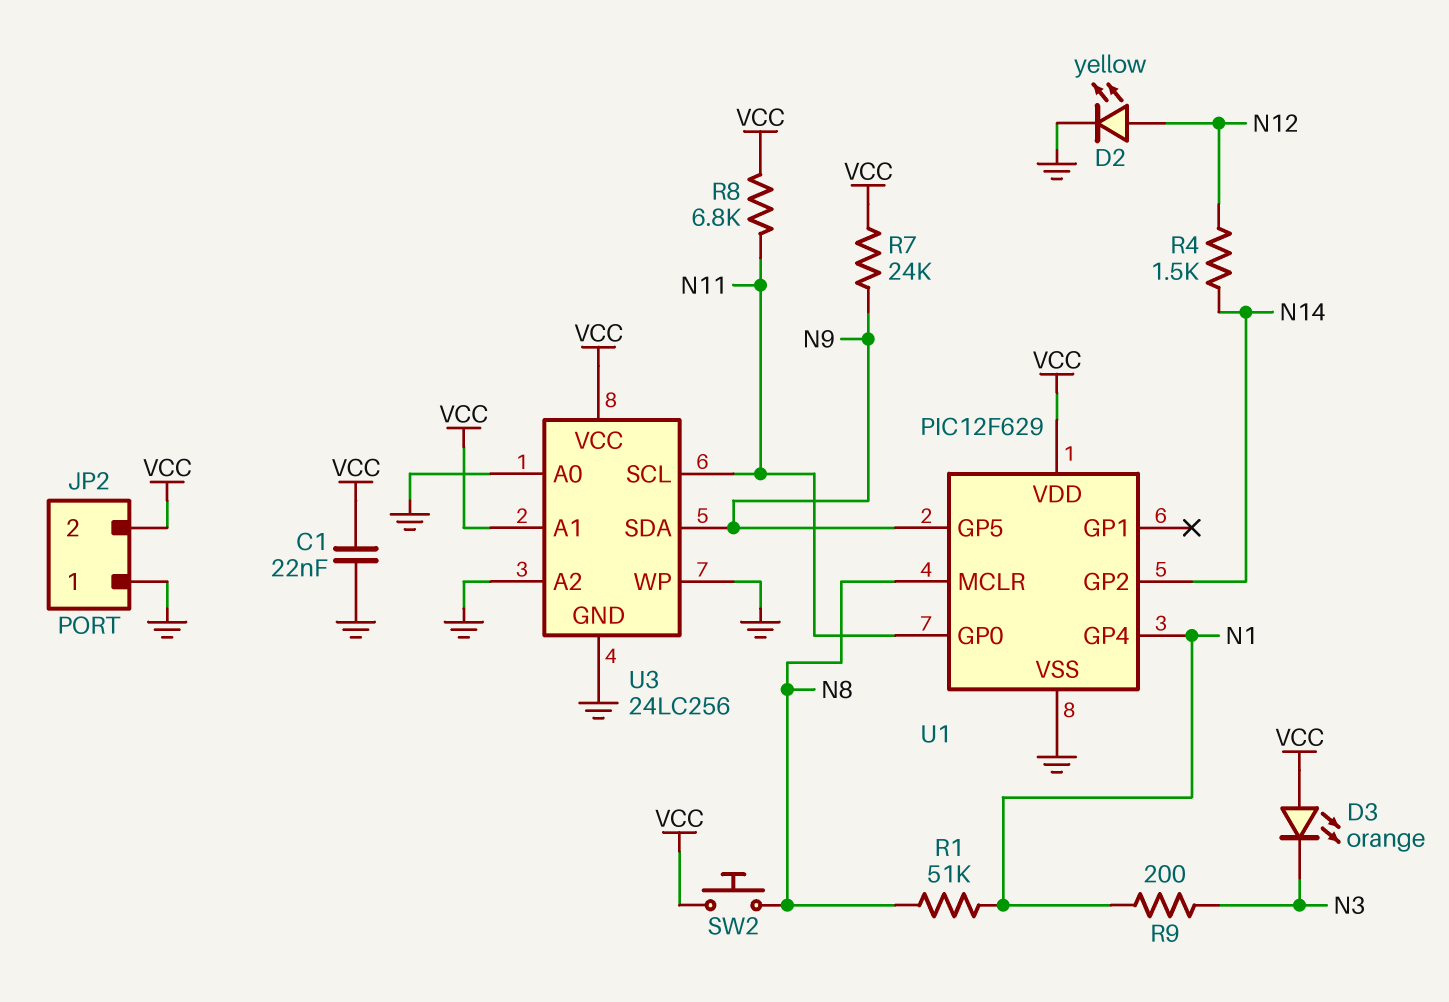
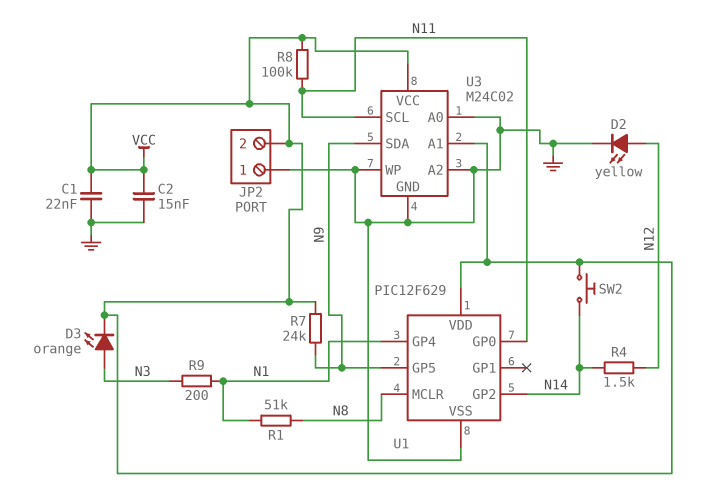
C2: none -> 15nF (GND, VCC)
D3: LED orange (A VCC, K N3) -> LED orange (A N3, K VCC)
R8: 6.8k (N11, VCC) -> 100k (N11, VCC)
SW2: button (N8, VCC) -> button (N14, VCC)
U3: 24LC256 -> M24C02

